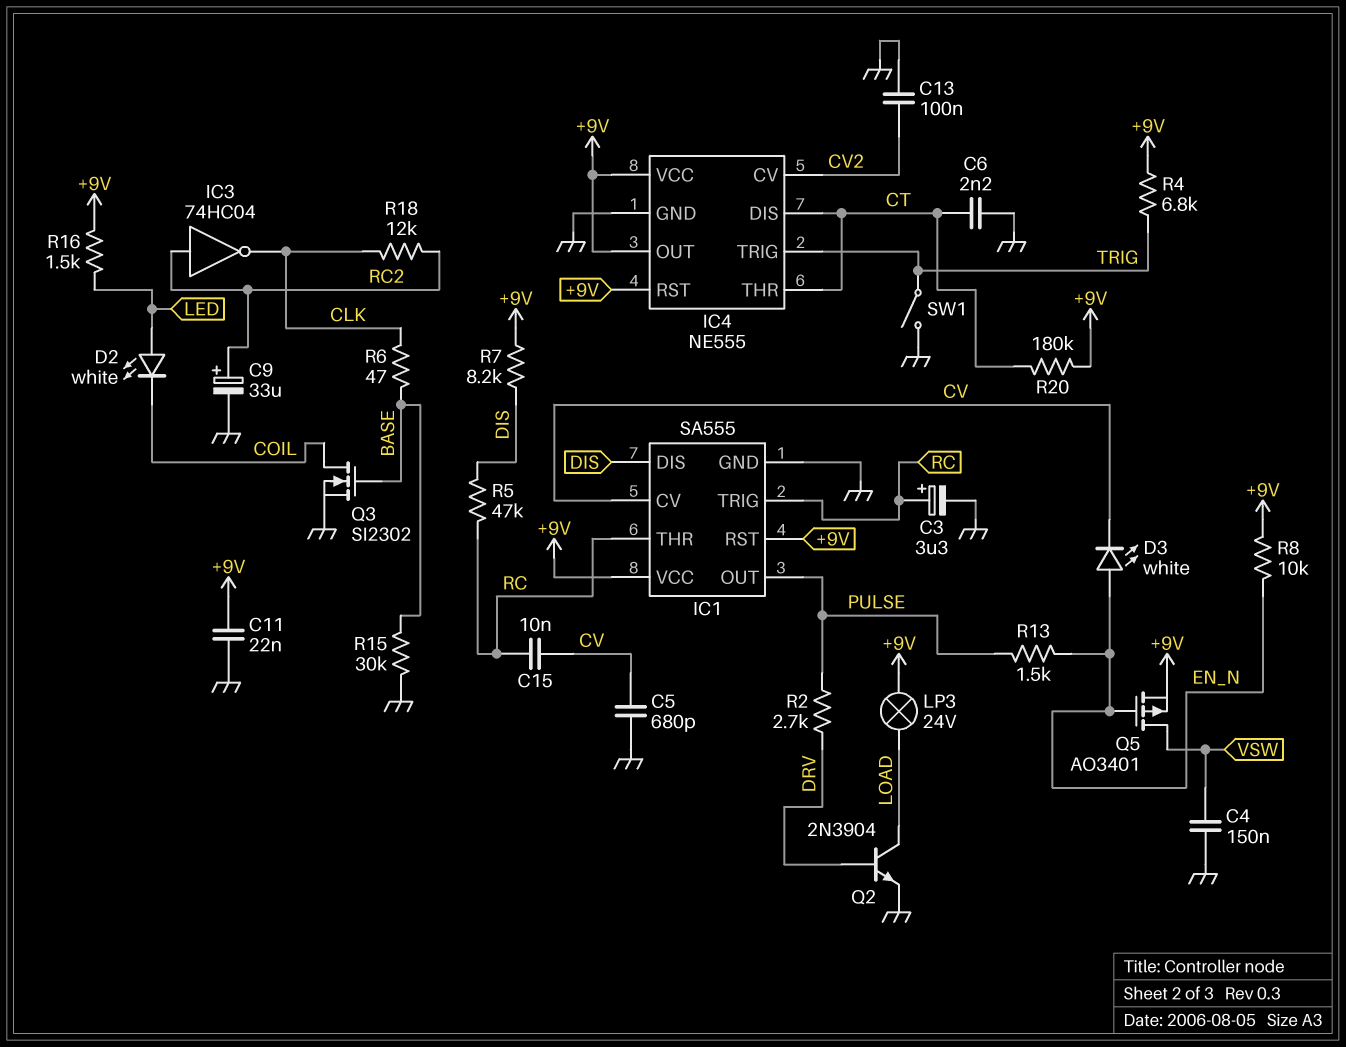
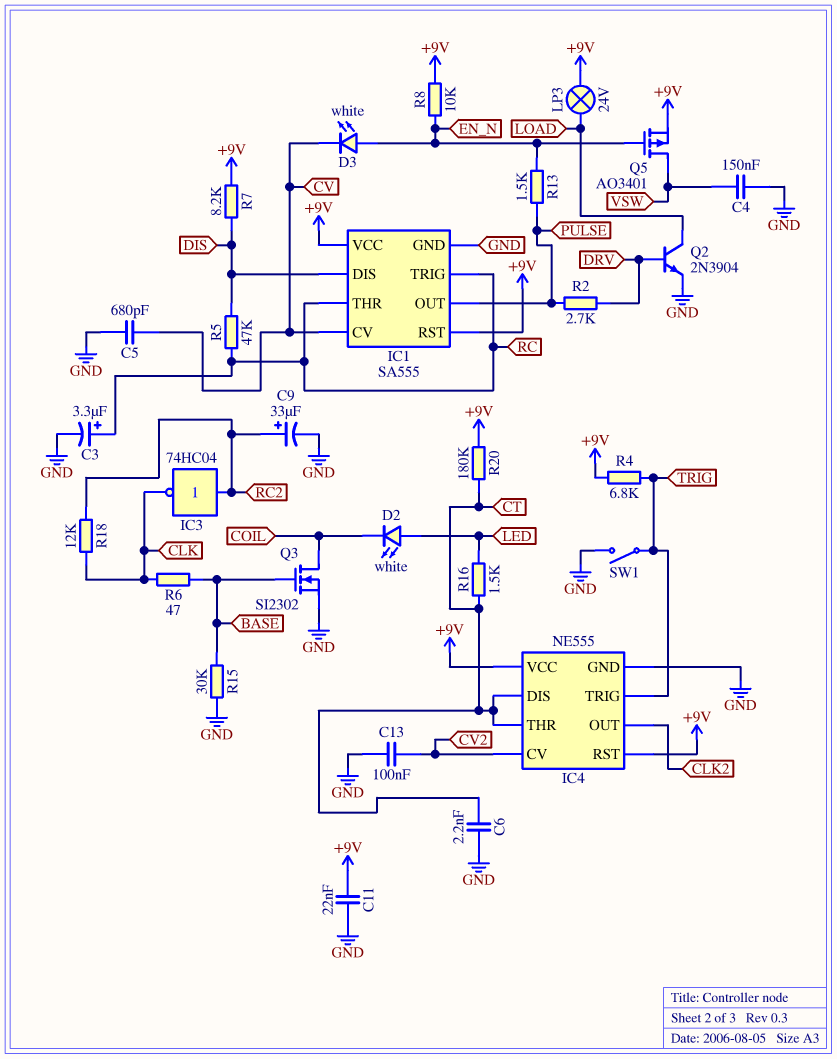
C15: 10nF (CV, RC) -> none
IC4 pin OUT: +9V -> CLK2
R16: 1.5k (+9V, LED) -> 1.5k (CT, LED)

